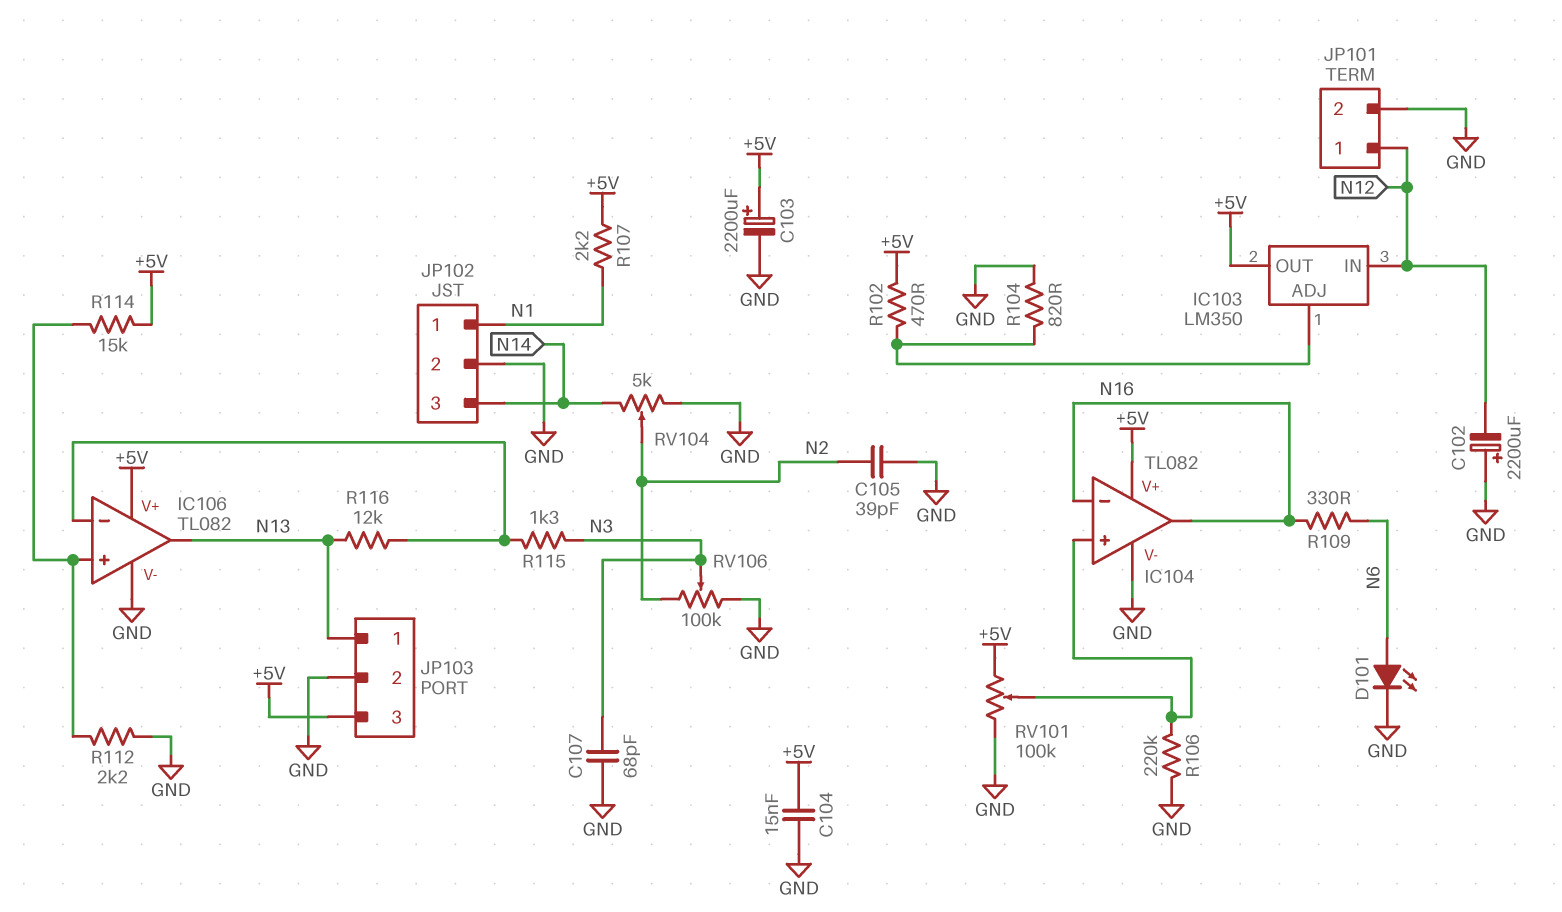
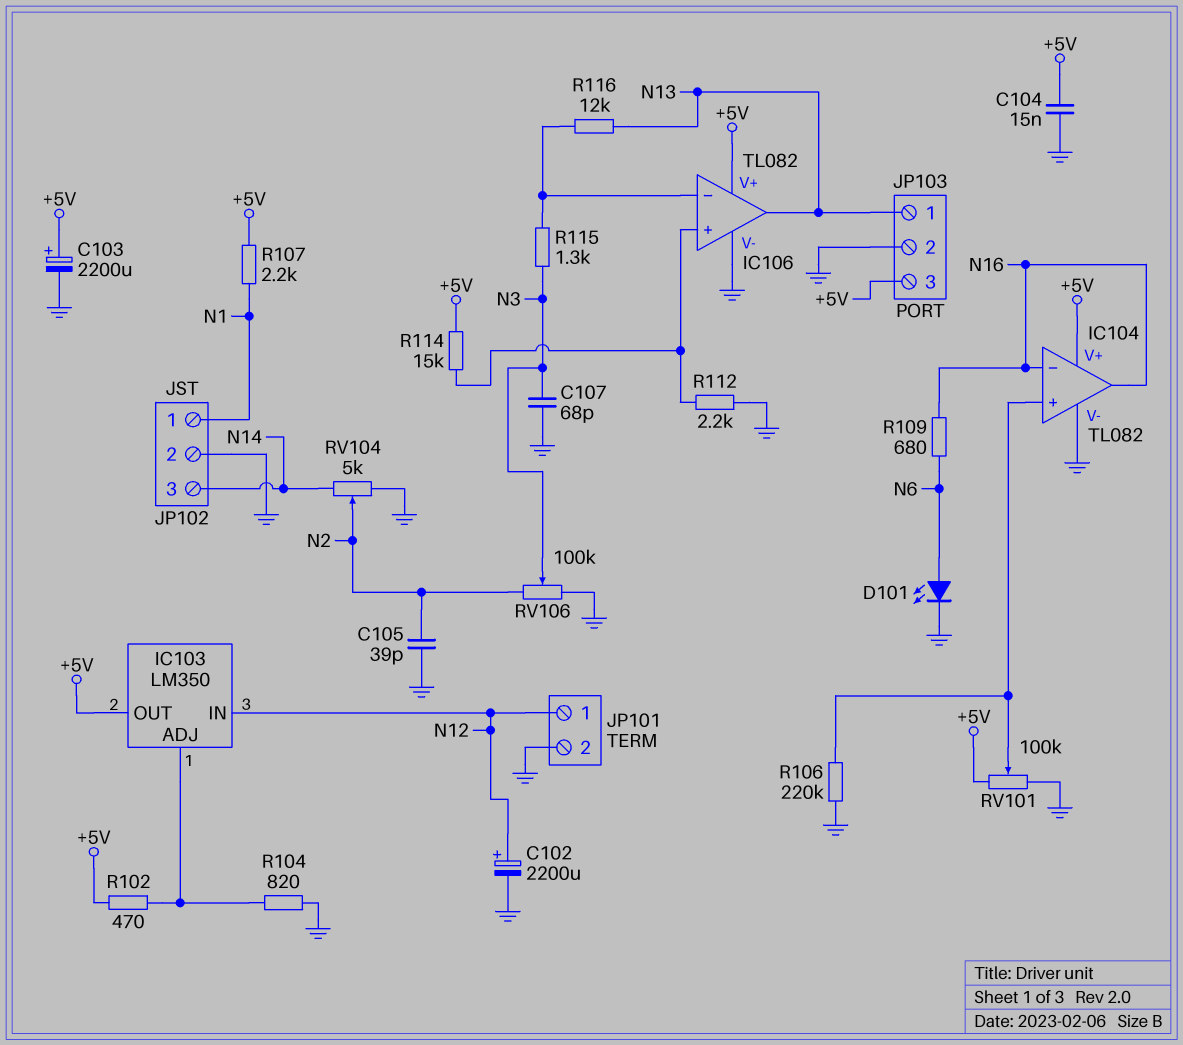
C102: 2200uF (plus GND, minus N12) -> 2200uF (plus N12, minus GND)
R109: 330 (N6, N16) -> 680 (N6, N16)

